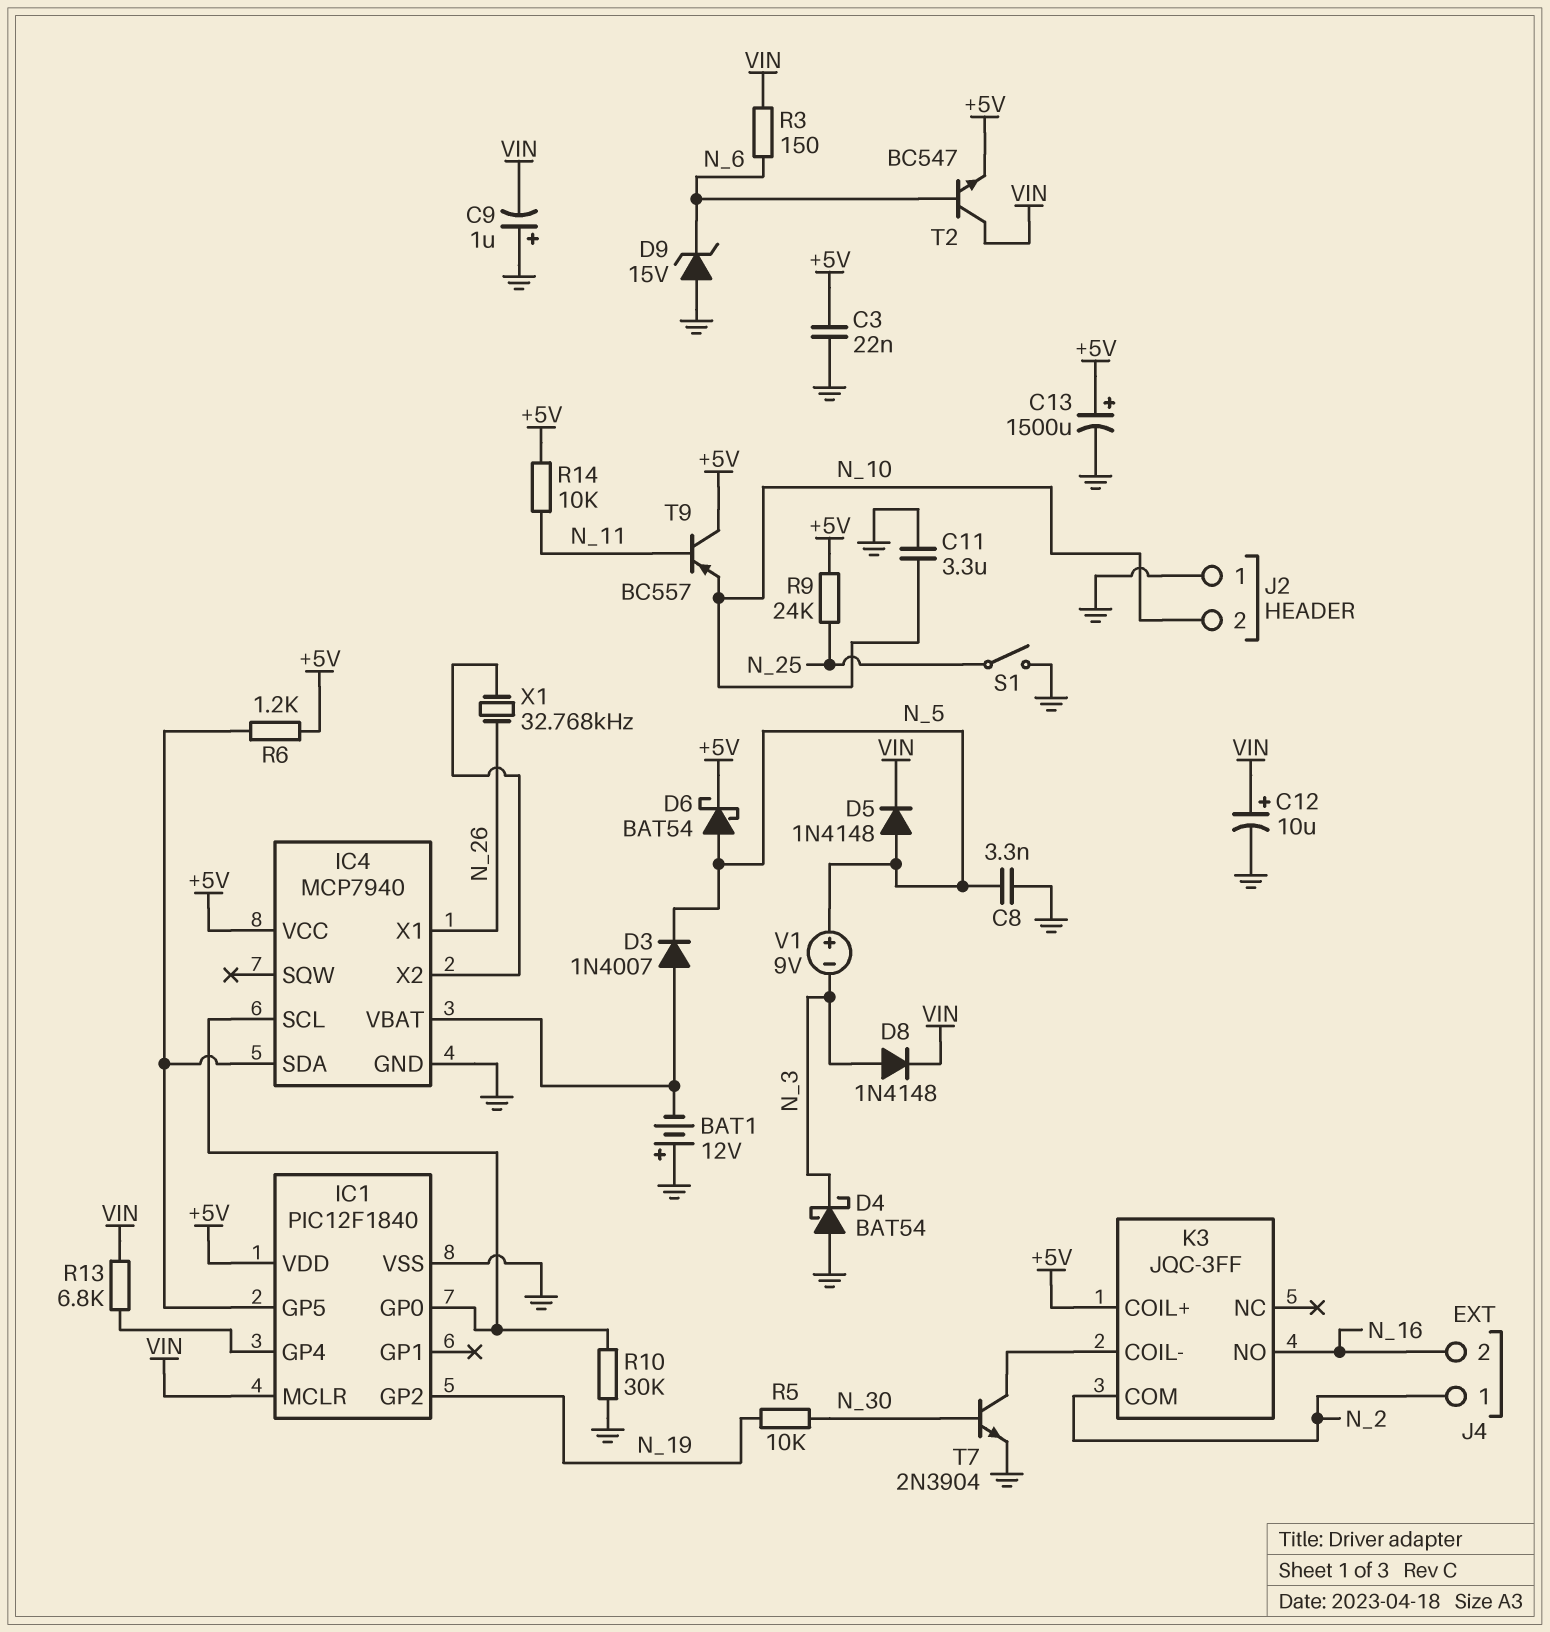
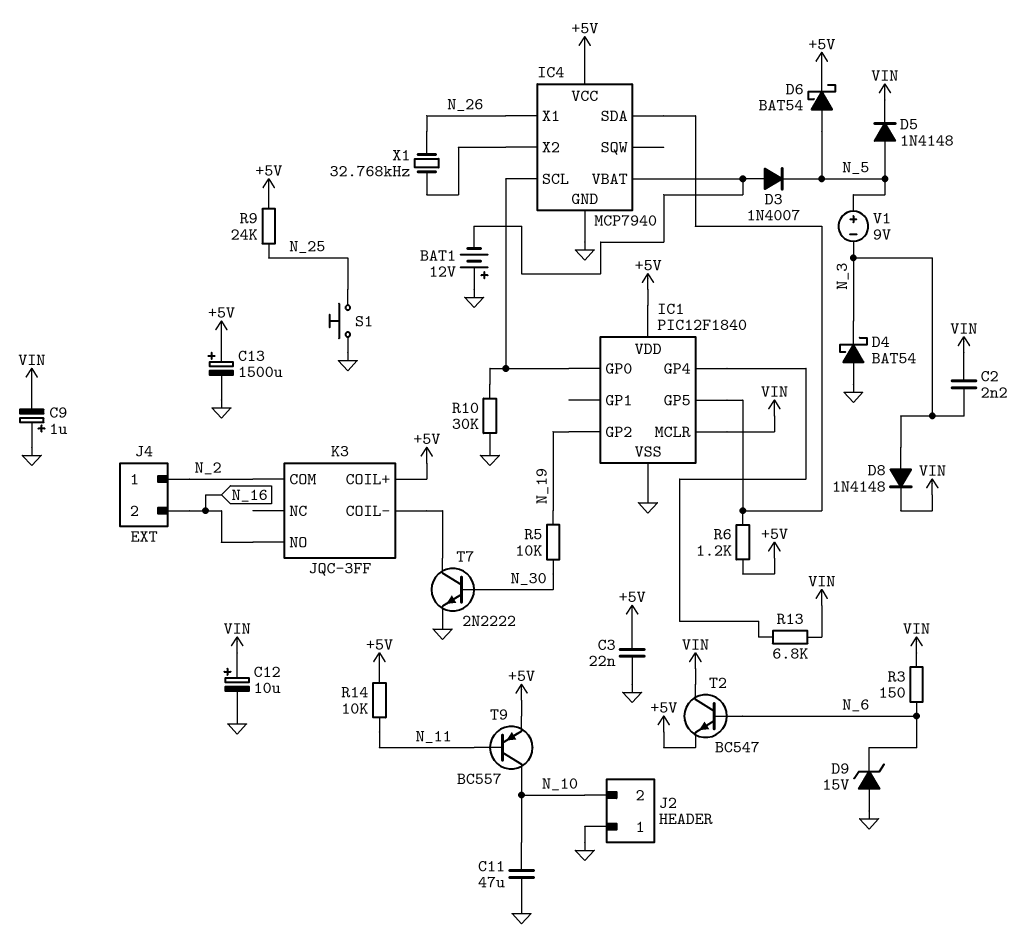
C2: none -> 2.2nF (N_3, VIN)
C8: 3.3nF (GND, N_5) -> none
C11: 3.3uF (GND, N_10) -> 47uF (GND, N_10)
S1: switch (GND, N_25) -> button (GND, N_25)
T7: NPN 2N3904 (B N_30, C K3/COIL-, E GND) -> NPN 2N2222 (B N_30, C K3/COIL-, E GND)
T9: PNP BC557 (B N_11, C +5V, E N_10) -> PNP BC557 (B N_11, C N_10, E +5V)

